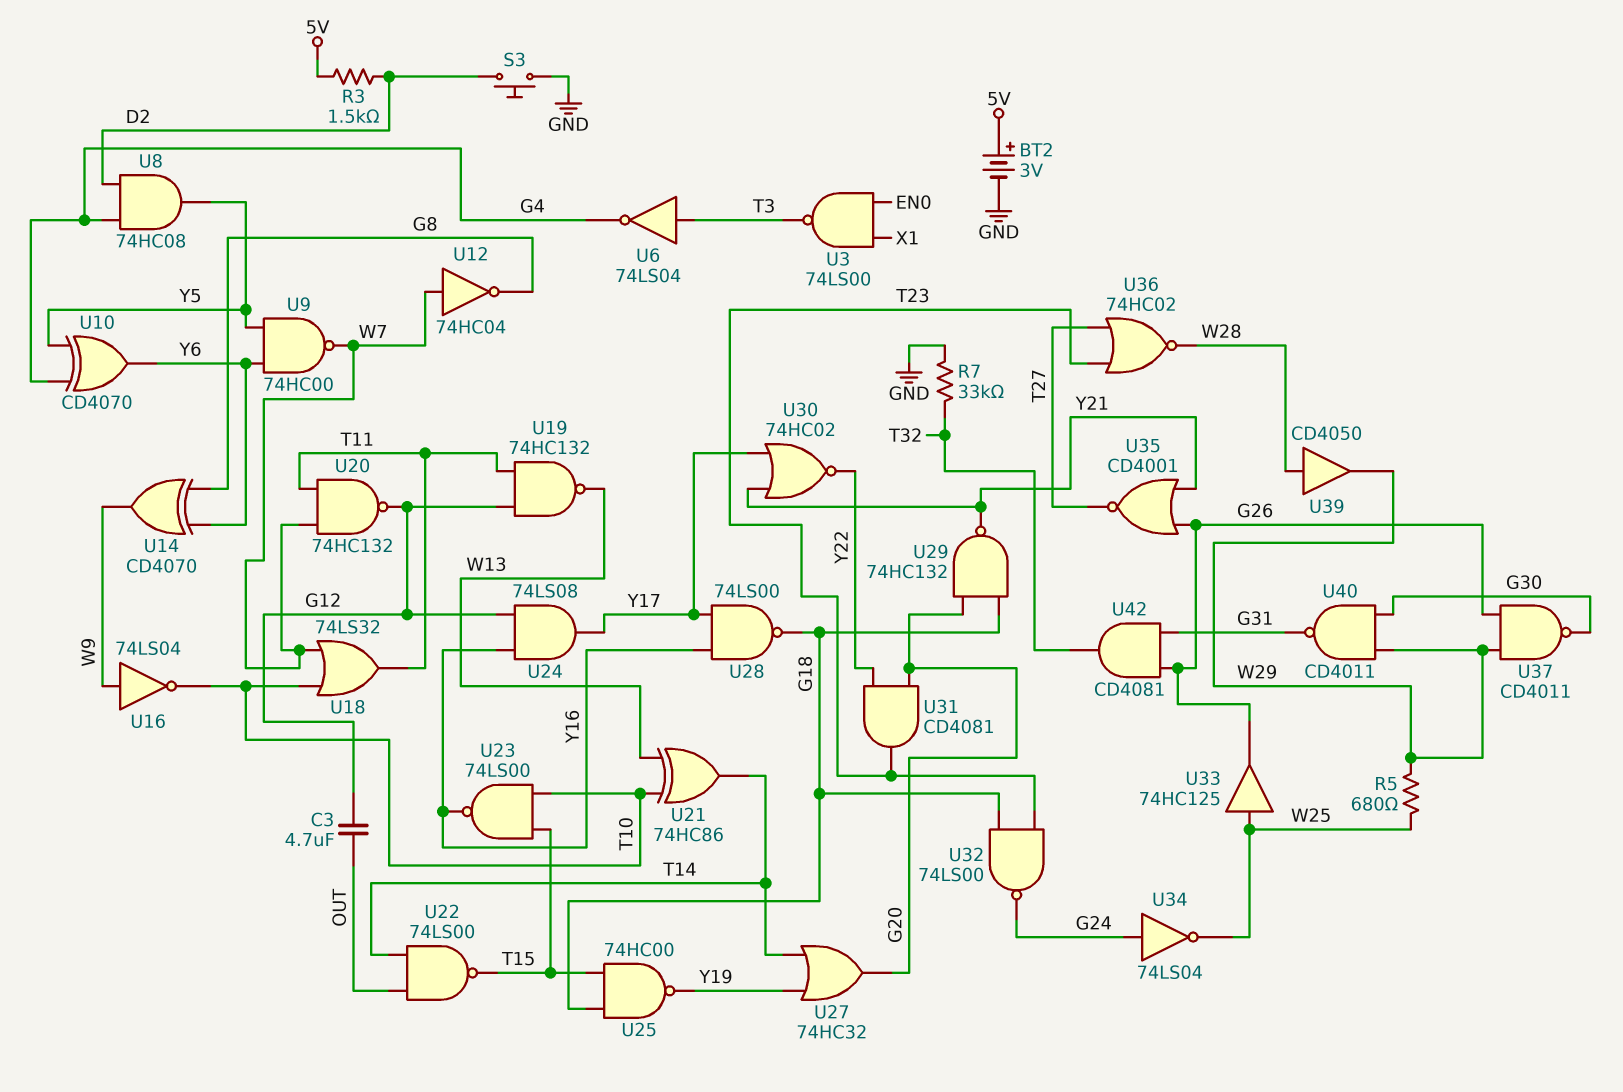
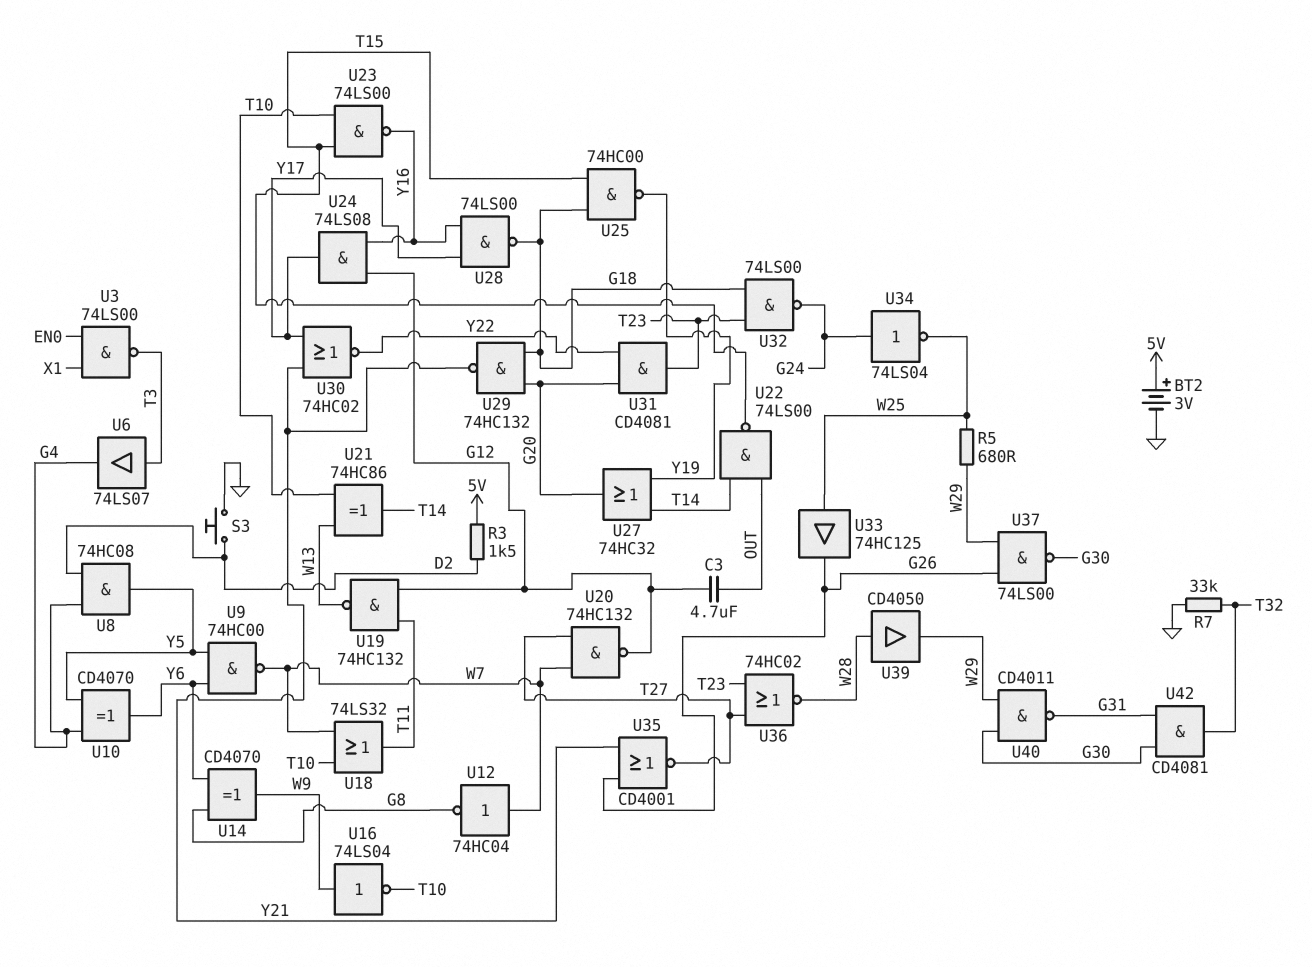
U6: NOT 74LS04 (in T3, out G4) -> buffer 74LS07 (in T3, out G4)
U20: NAND 74HC132 (in T11, in W7, out G12) -> NAND 74HC132 (in T27, in W7, out G12)
U37: NAND CD4011 (in G26, in W29, out G30) -> NAND 74LS00 (in G26, in W29, out G30)
U42: AND CD4081 (in G26, in G31, out T32) -> AND CD4081 (in G30, in G31, out T32)

